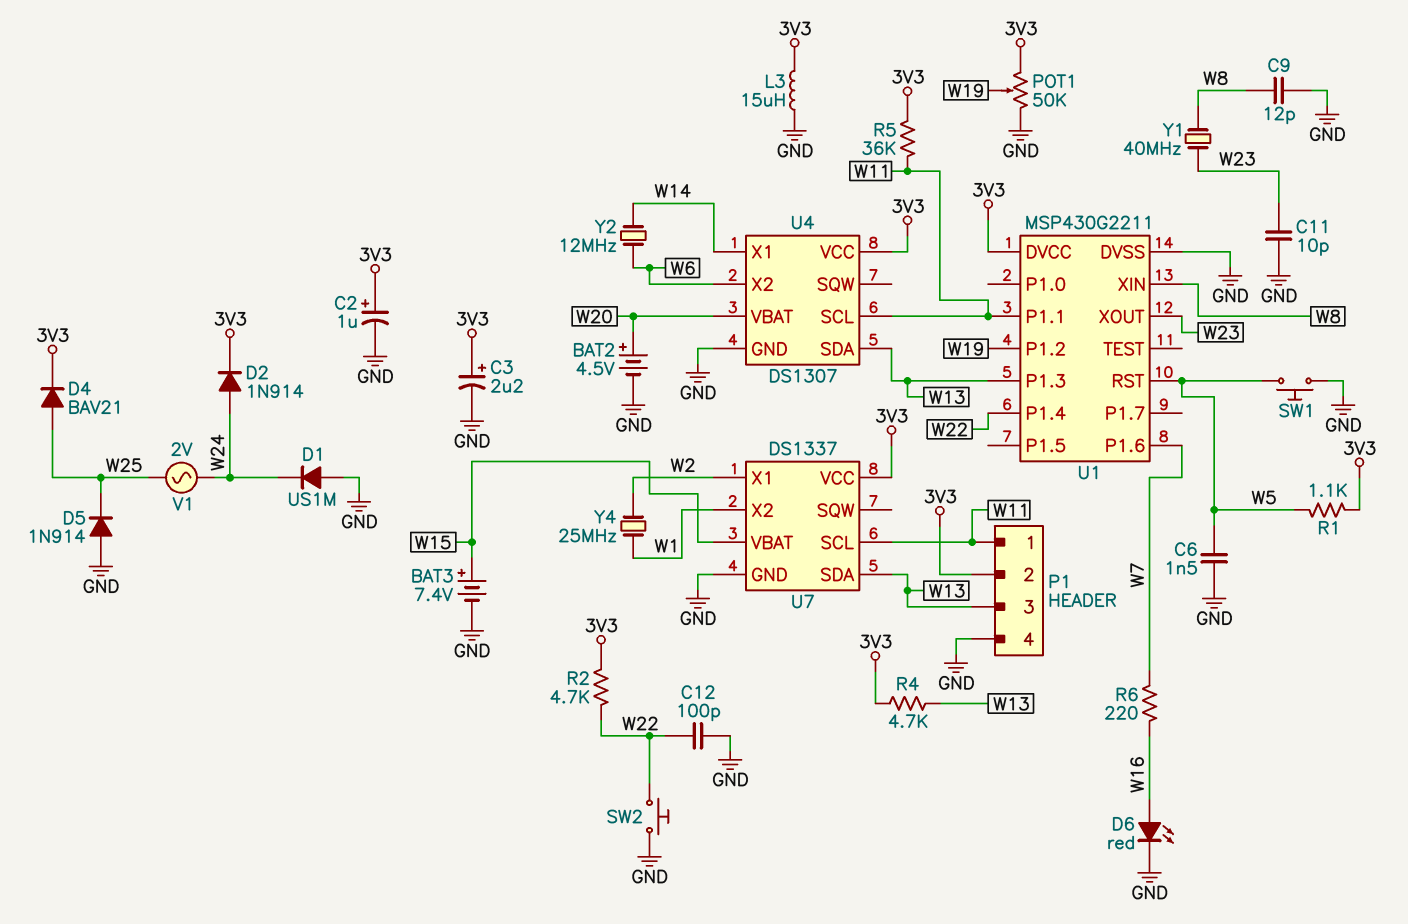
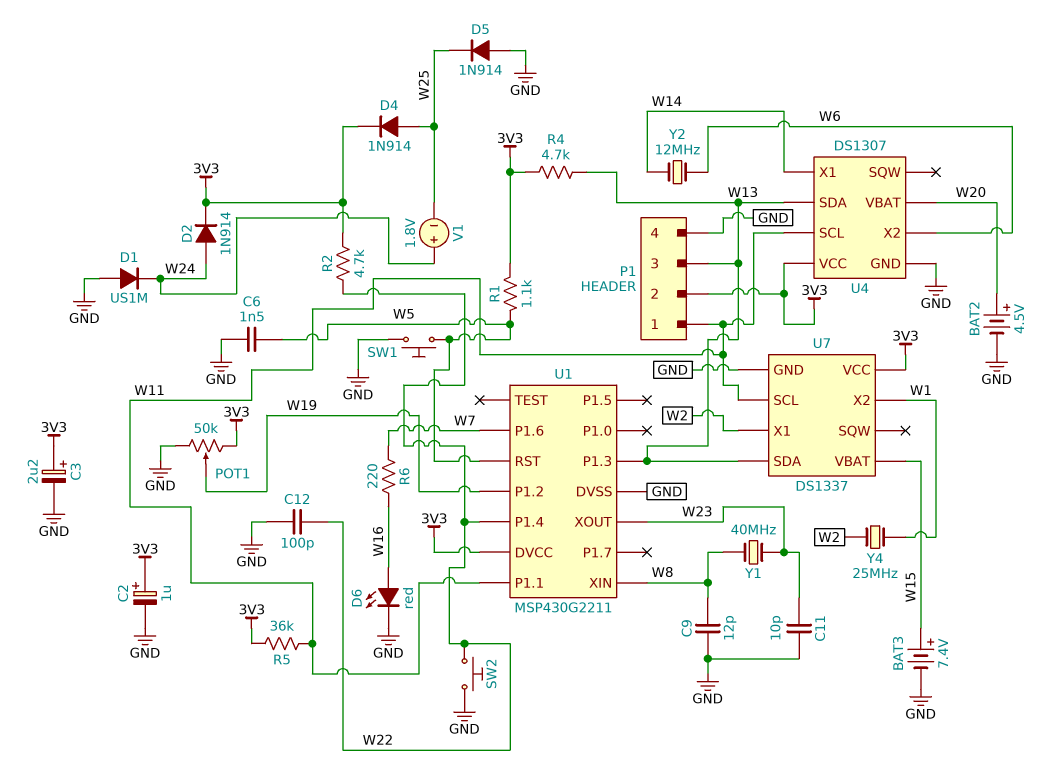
D4: diode BAV21 (A W25, K 3V3) -> diode 1N914 (A W25, K 3V3)
L3: 15uH (3V3, GND) -> none
V1: AC 2V (W24, W25) -> 1.8V (plus W24, minus W25)

